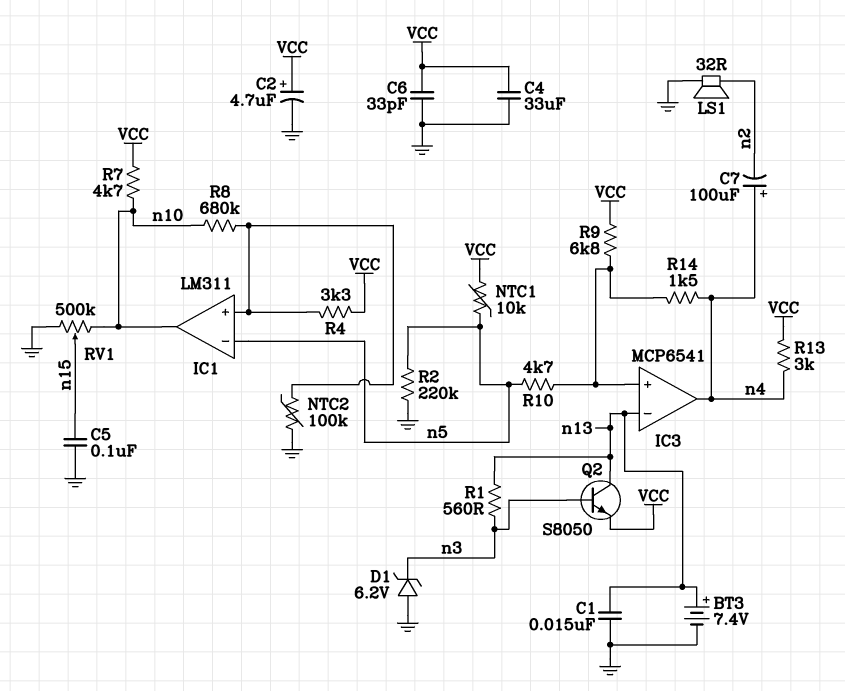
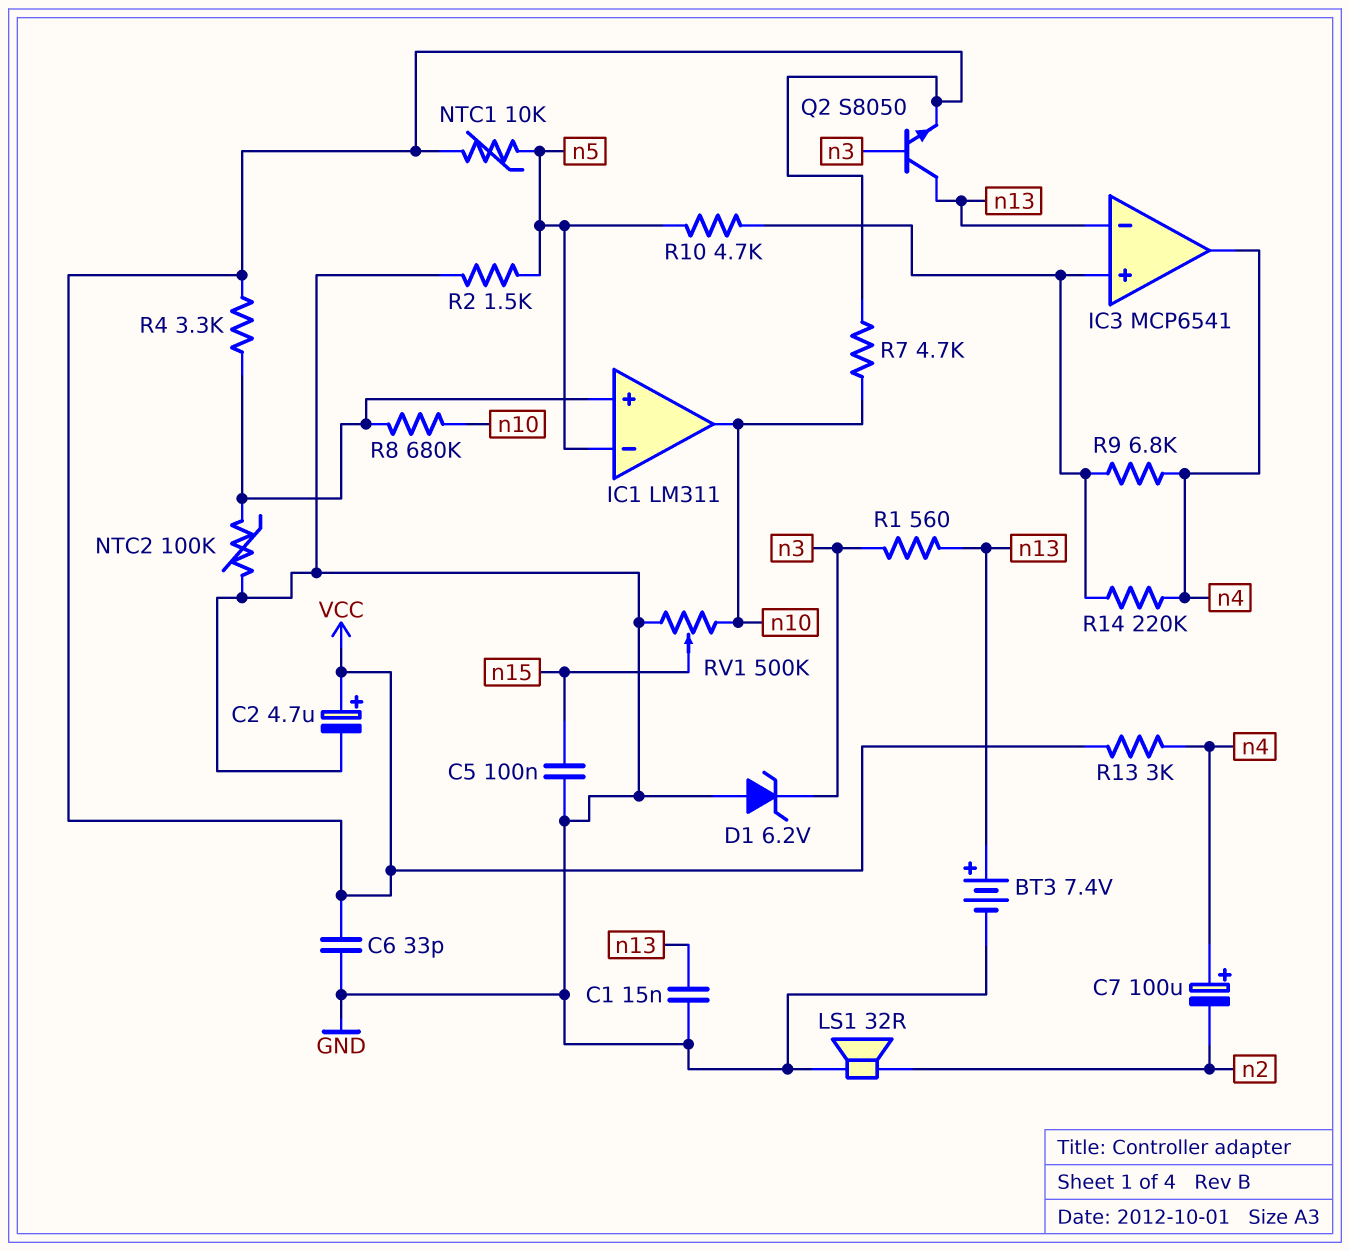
C4: 33uF (GND, VCC) -> none
R2: 220k (GND, n5) -> 1.5k (GND, n5)
R9: 6.8k (IC3/in+, VCC) -> 6.8k (IC3/in+, n4)
R14: 1.5k (IC3/in+, n4) -> 220k (IC3/in+, n4)

